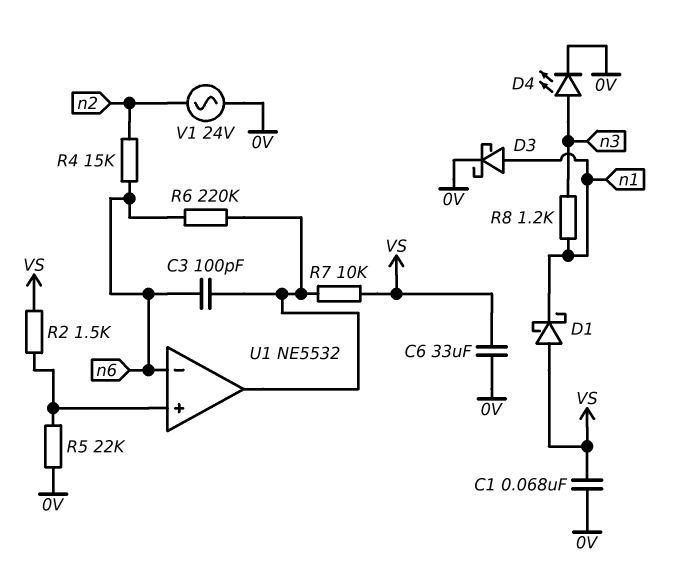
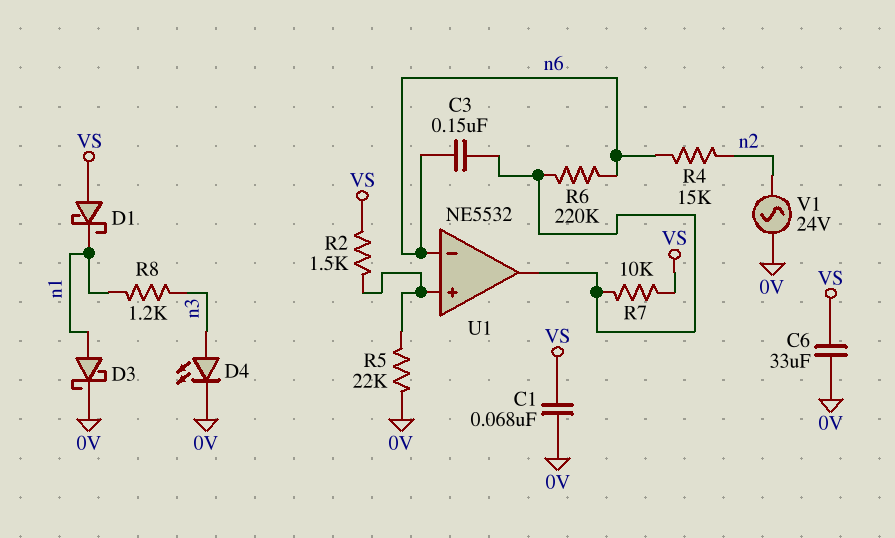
C3: 100pF (U1/out, n6) -> 150nF (U1/out, n6)

